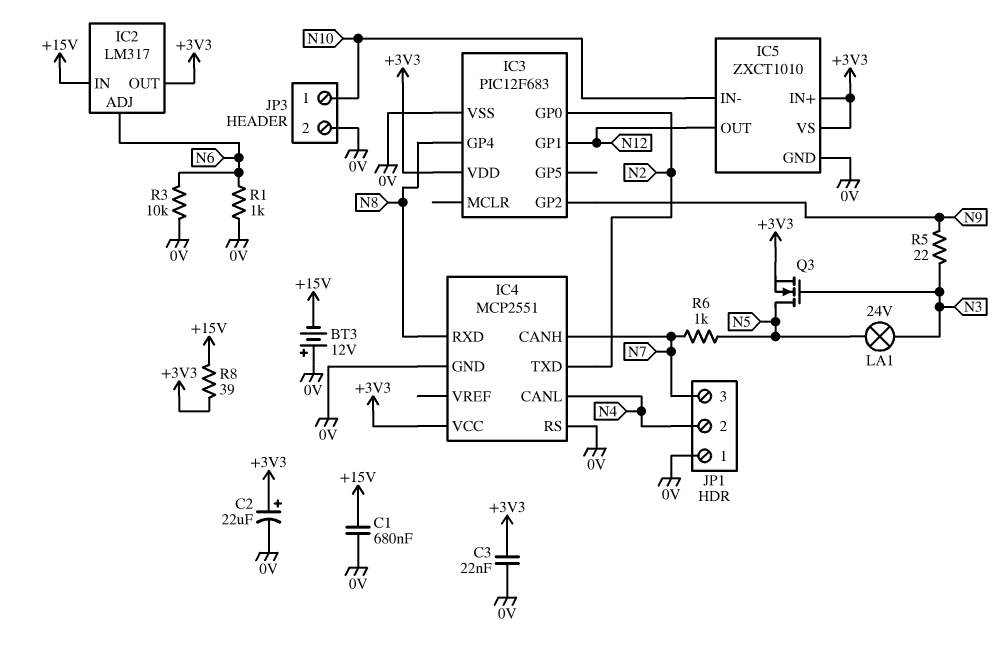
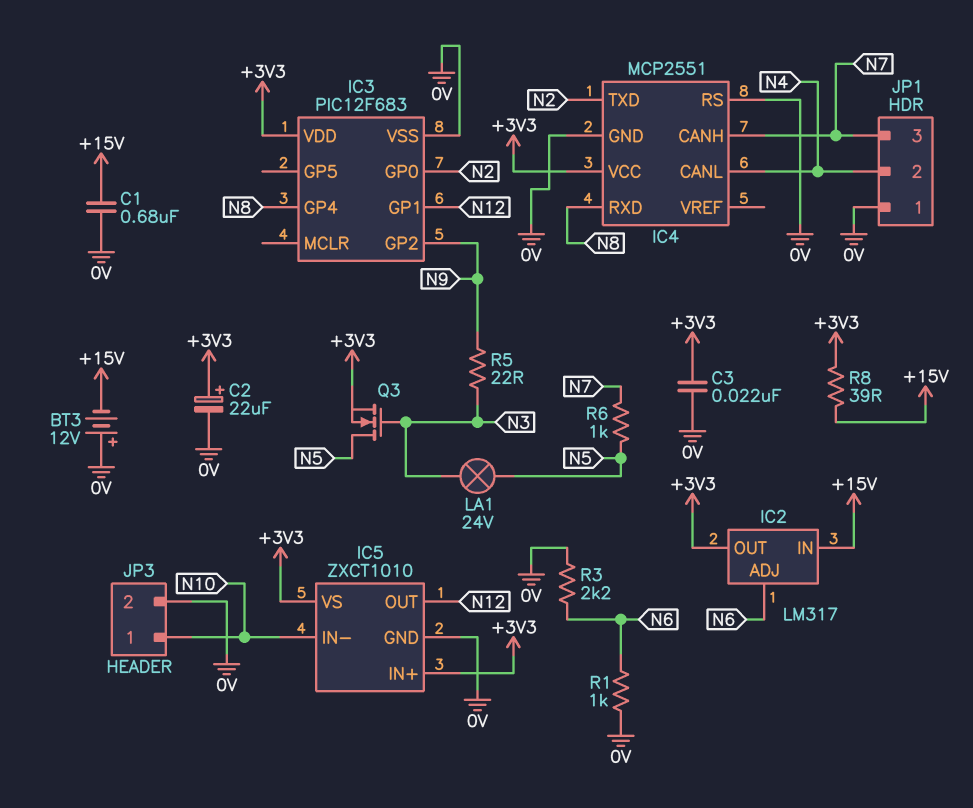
R3: 10k (0V, N6) -> 2.2k (0V, N6)

